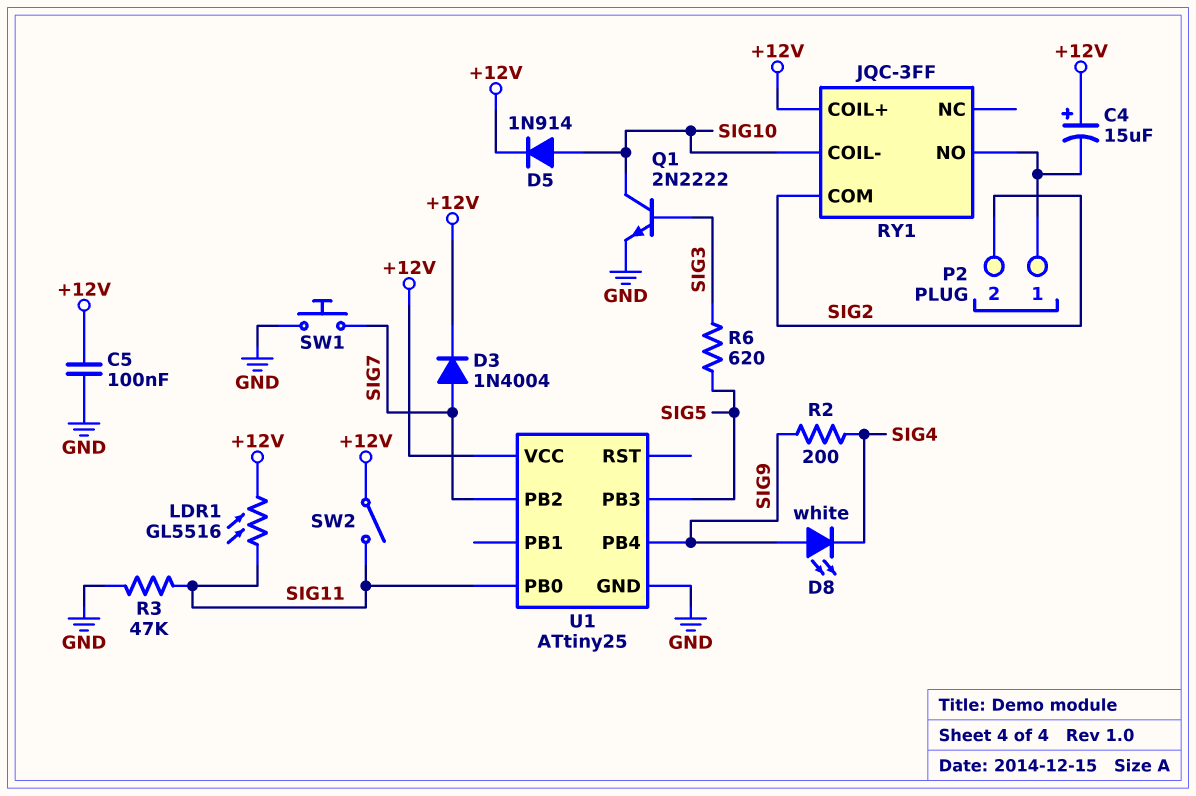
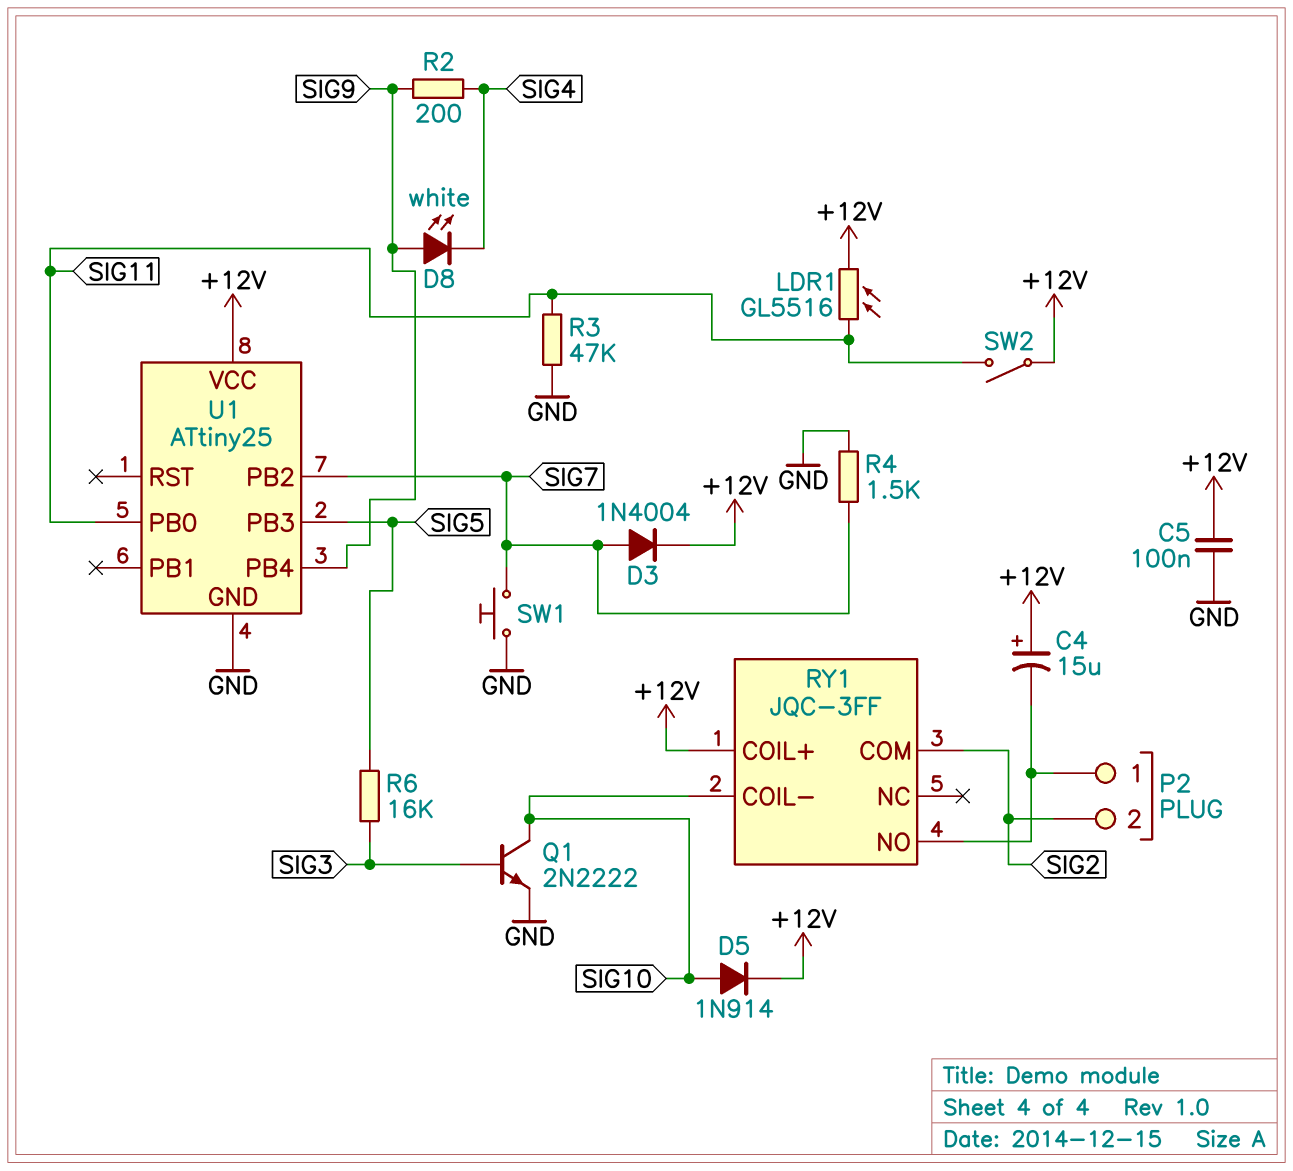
R4: none -> 1.5k (GND, SIG7)
R6: 620 (SIG3, SIG5) -> 16k (SIG3, SIG5)

